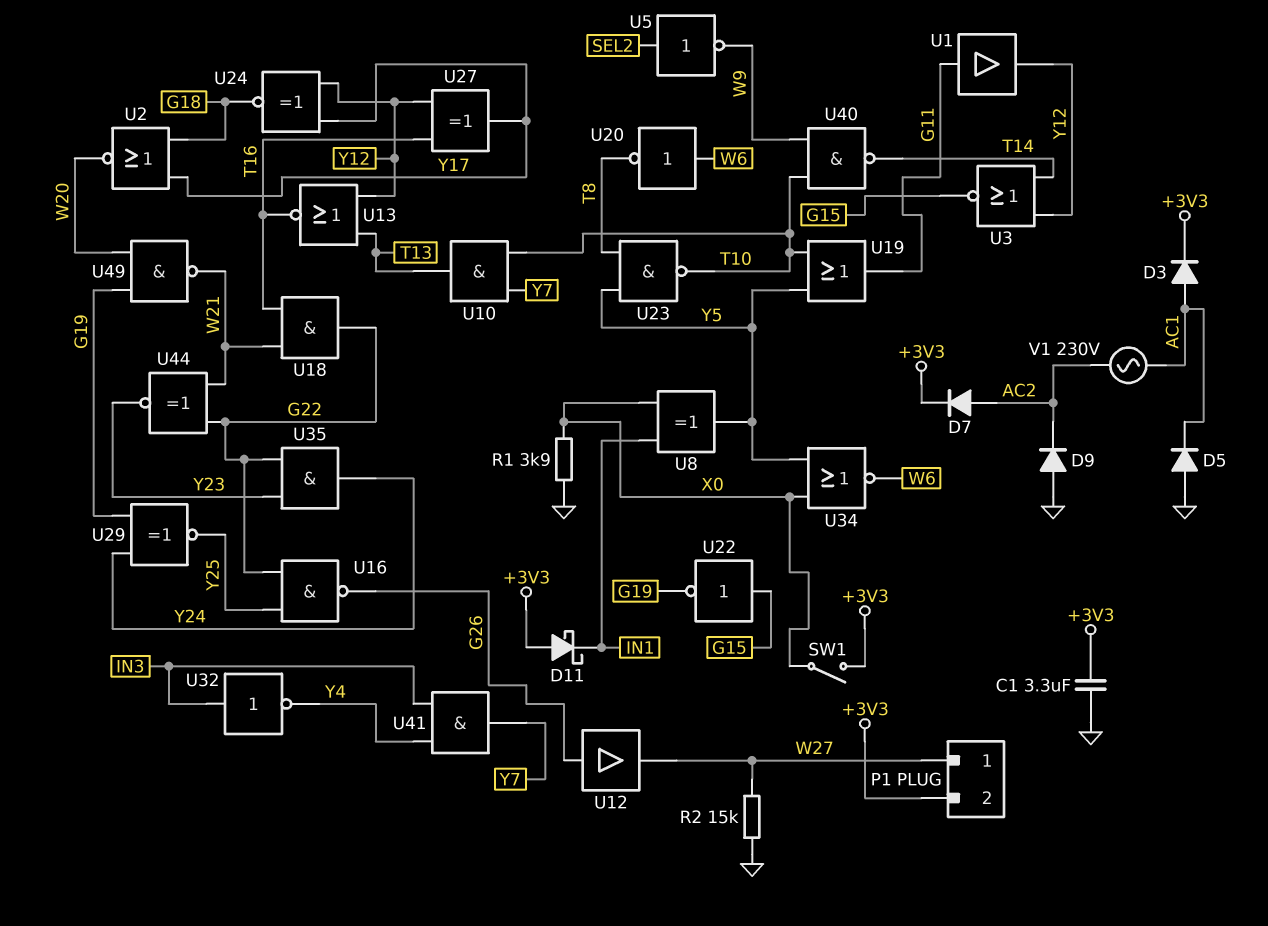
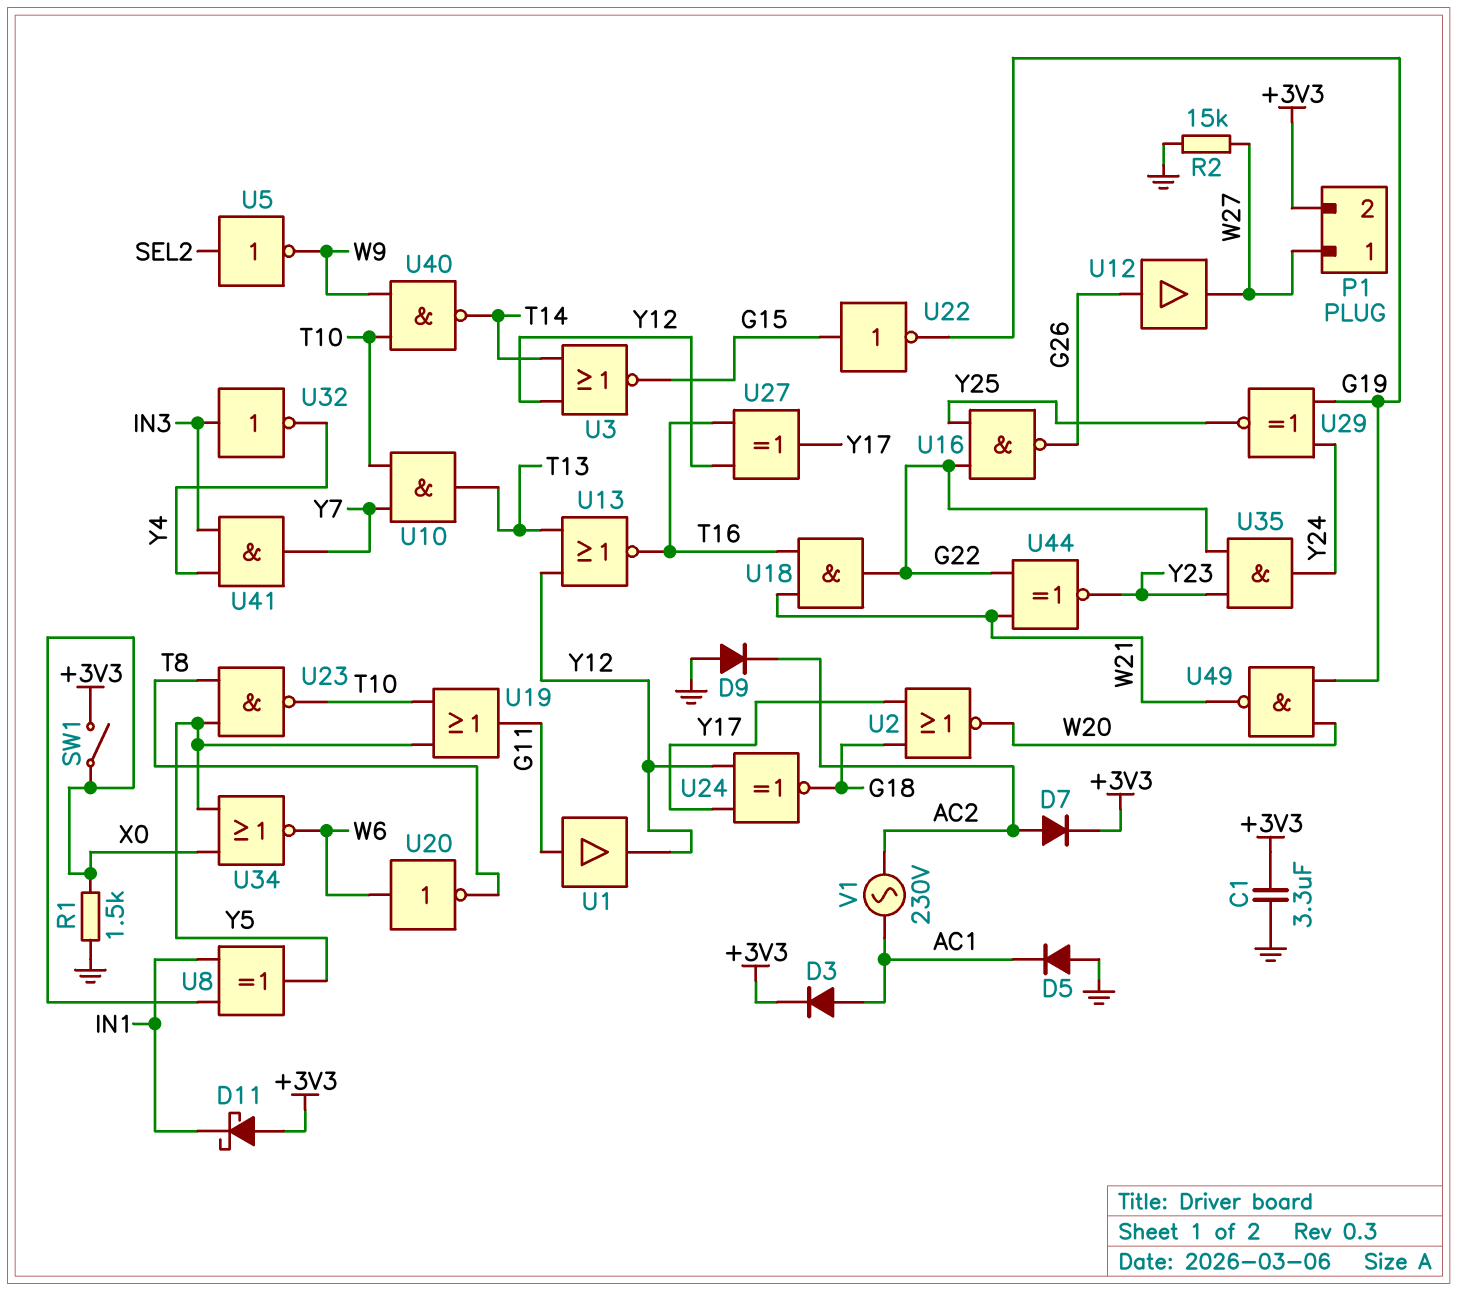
R1: 3.9k (GND, X0) -> 1.5k (GND, X0)

